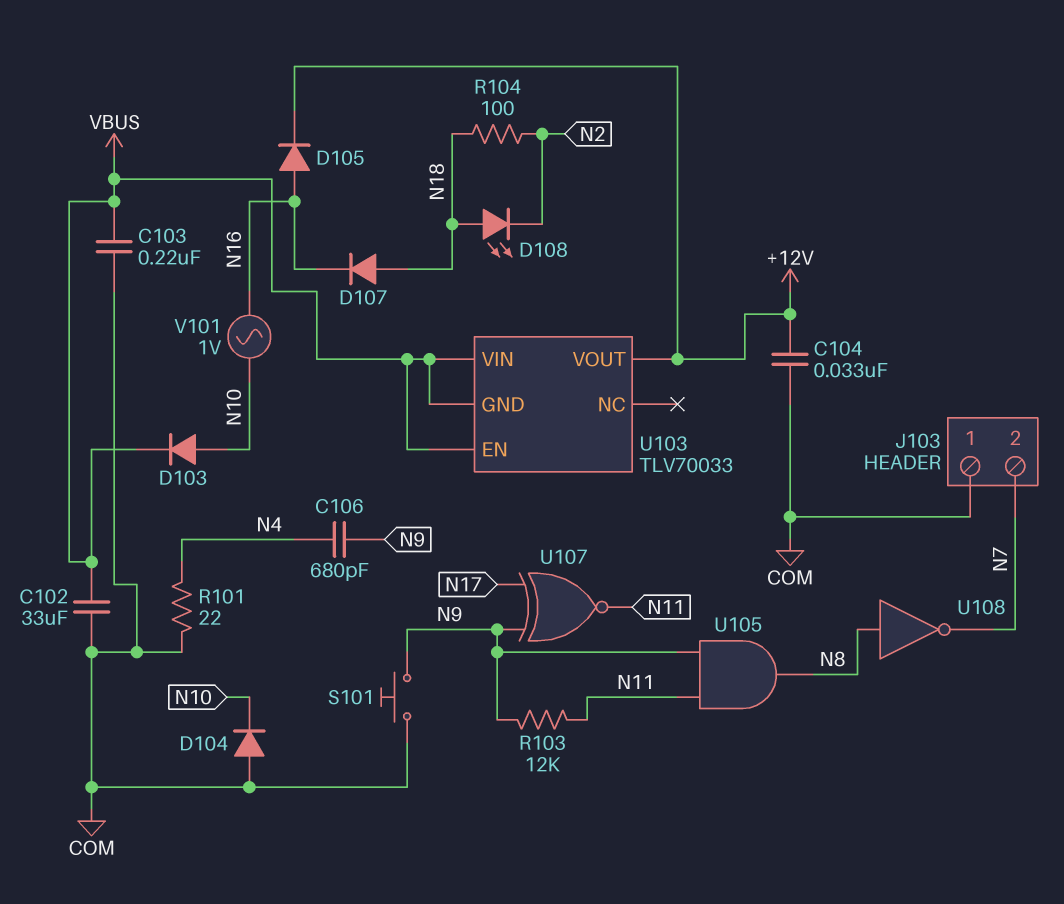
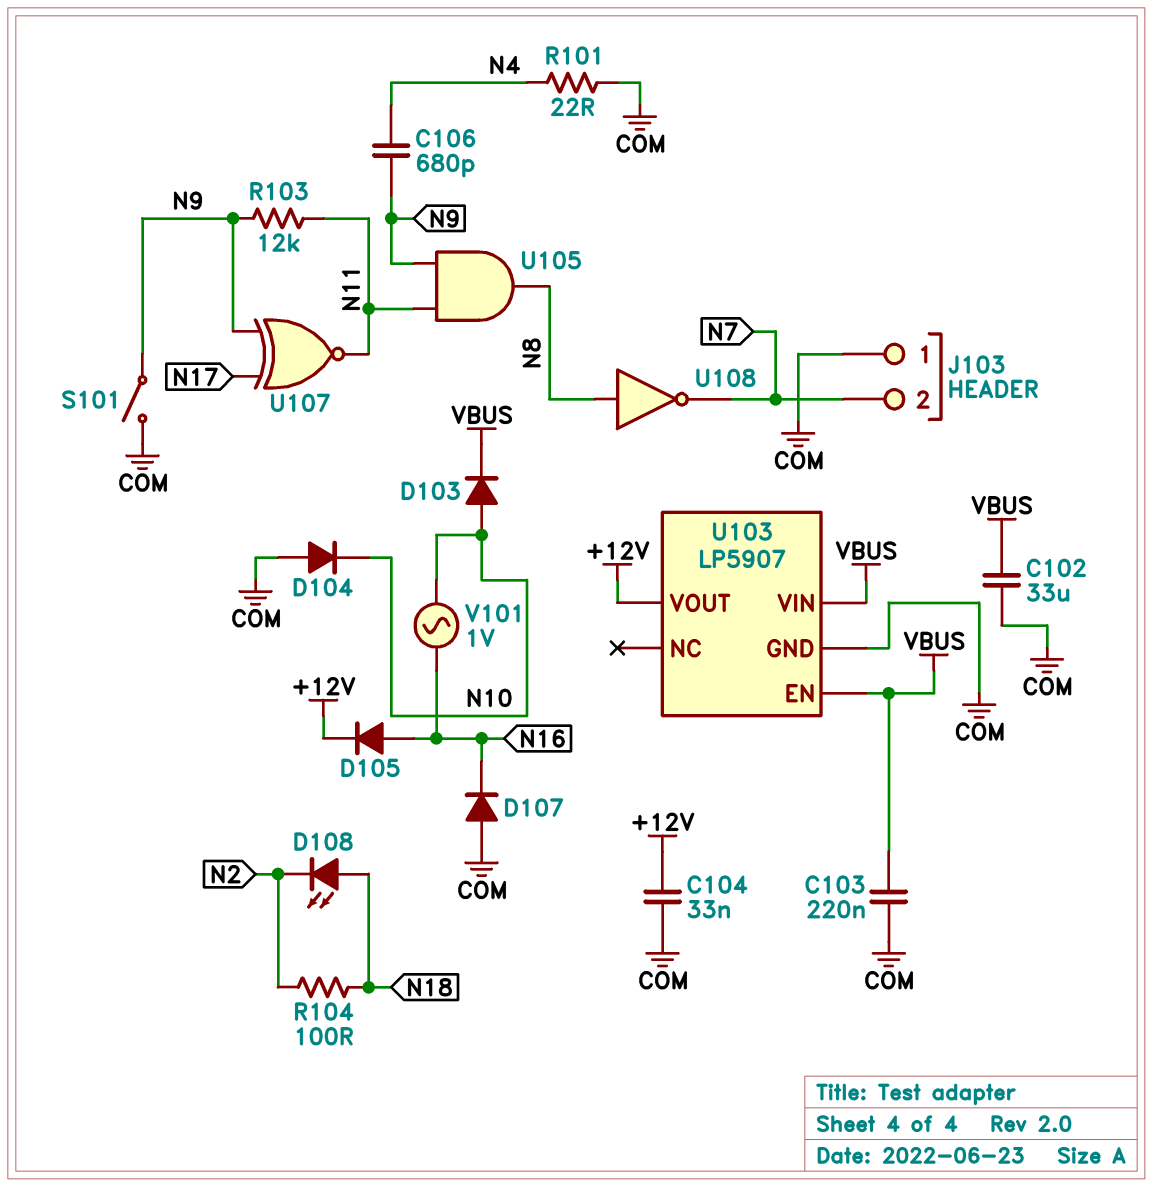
D107: diode (A N18, K N16) -> diode (A COM, K N16)
S101: button (COM, N9) -> switch (COM, N9)
U103: TLV70033 -> LP5907
U103 pin GND: VBUS -> COM

